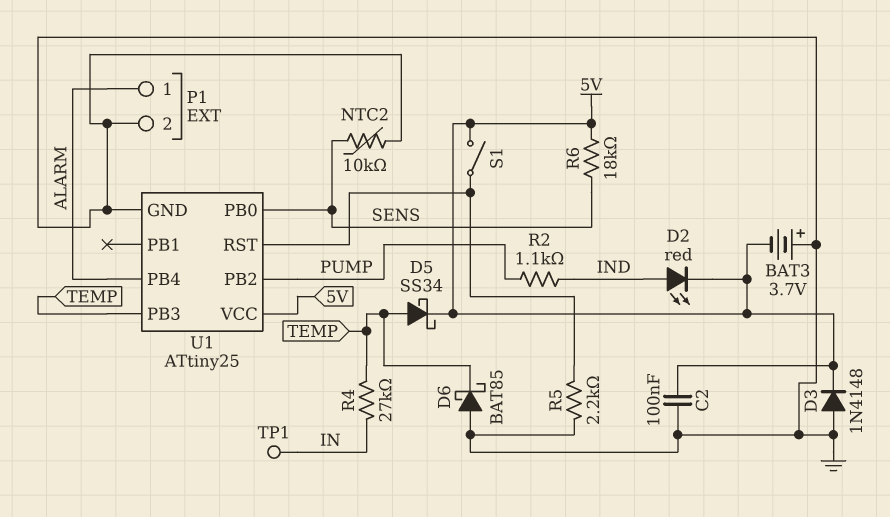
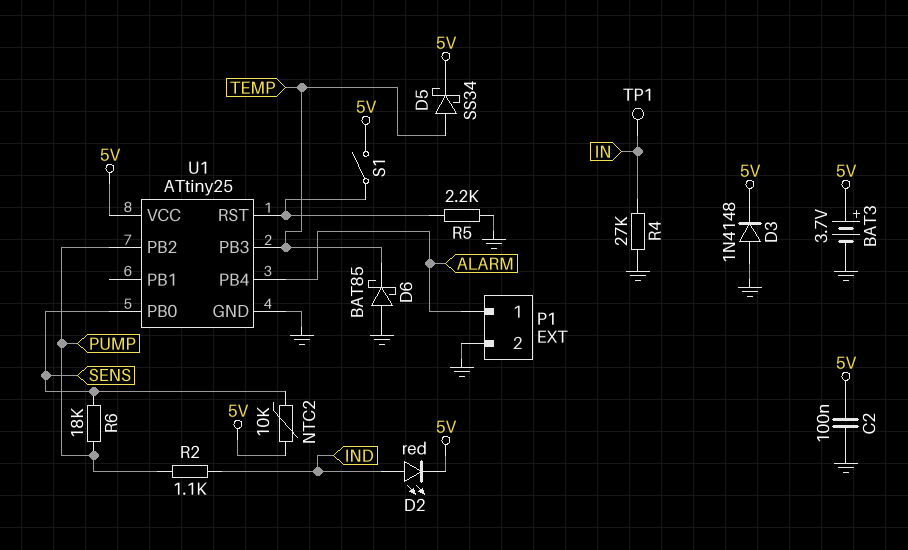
BAT3: 3.7V (plus GND, minus 5V) -> 3.7V (plus 5V, minus GND)
NTC2: 10k (GND, SENS) -> 10k (5V, SENS)
R4: 27k (IN, TEMP) -> 27k (GND, IN)
R6: 18k (5V, SENS) -> 18k (PUMP, SENS)

